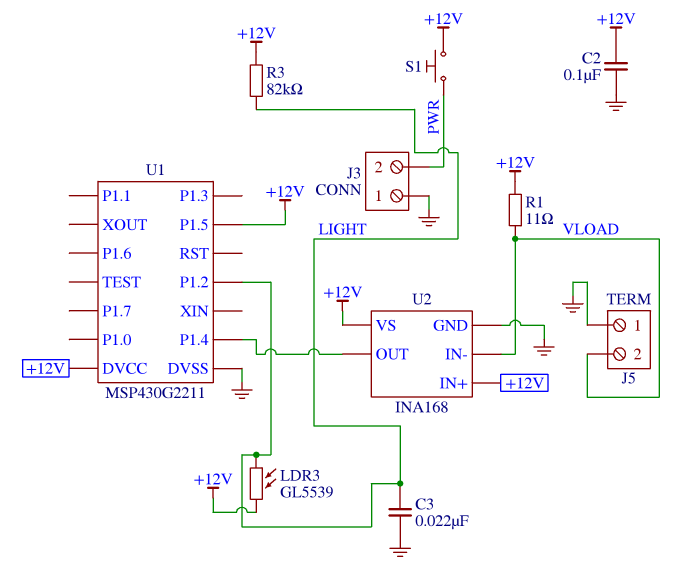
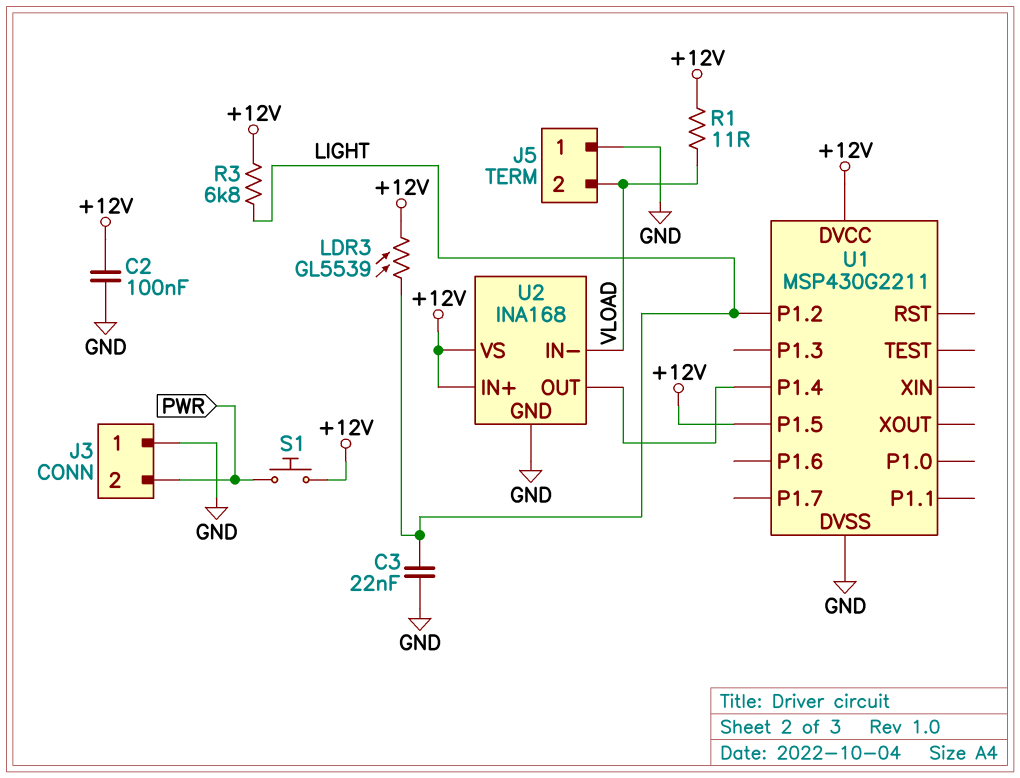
R3: 82k (+12V, LIGHT) -> 6.8k (+12V, LIGHT)

